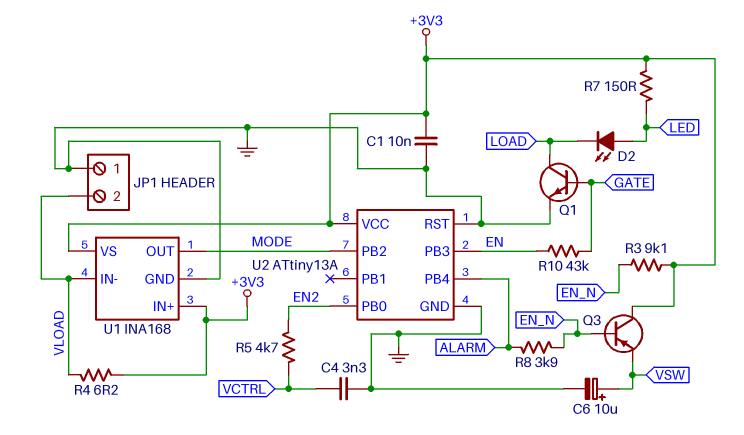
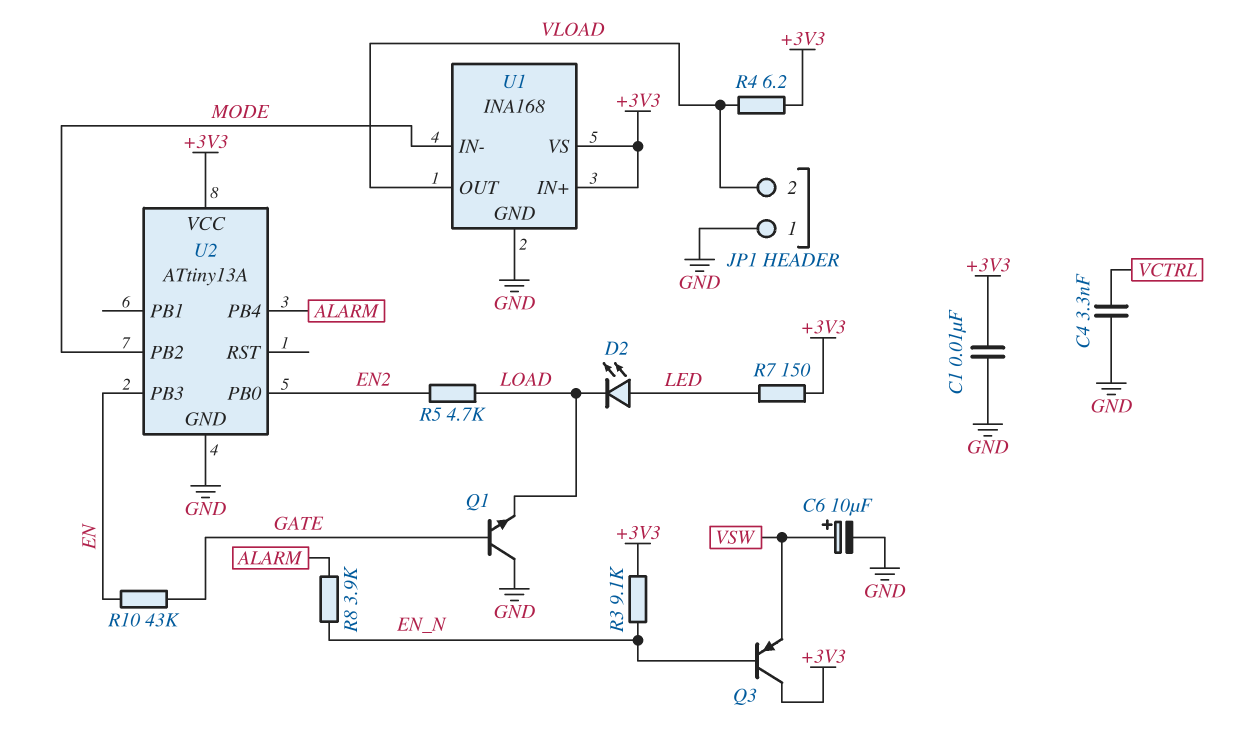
Q1: NPN (B GATE, C LOAD, E GND) -> NPN (B GATE, C GND, E LOAD)
R5: 4.7k (EN2, VCTRL) -> 4.7k (EN2, LOAD)
U1 pin IN-: VLOAD -> MODE
U1 pin OUT: MODE -> VLOAD
U2 pin RST: GND -> none

